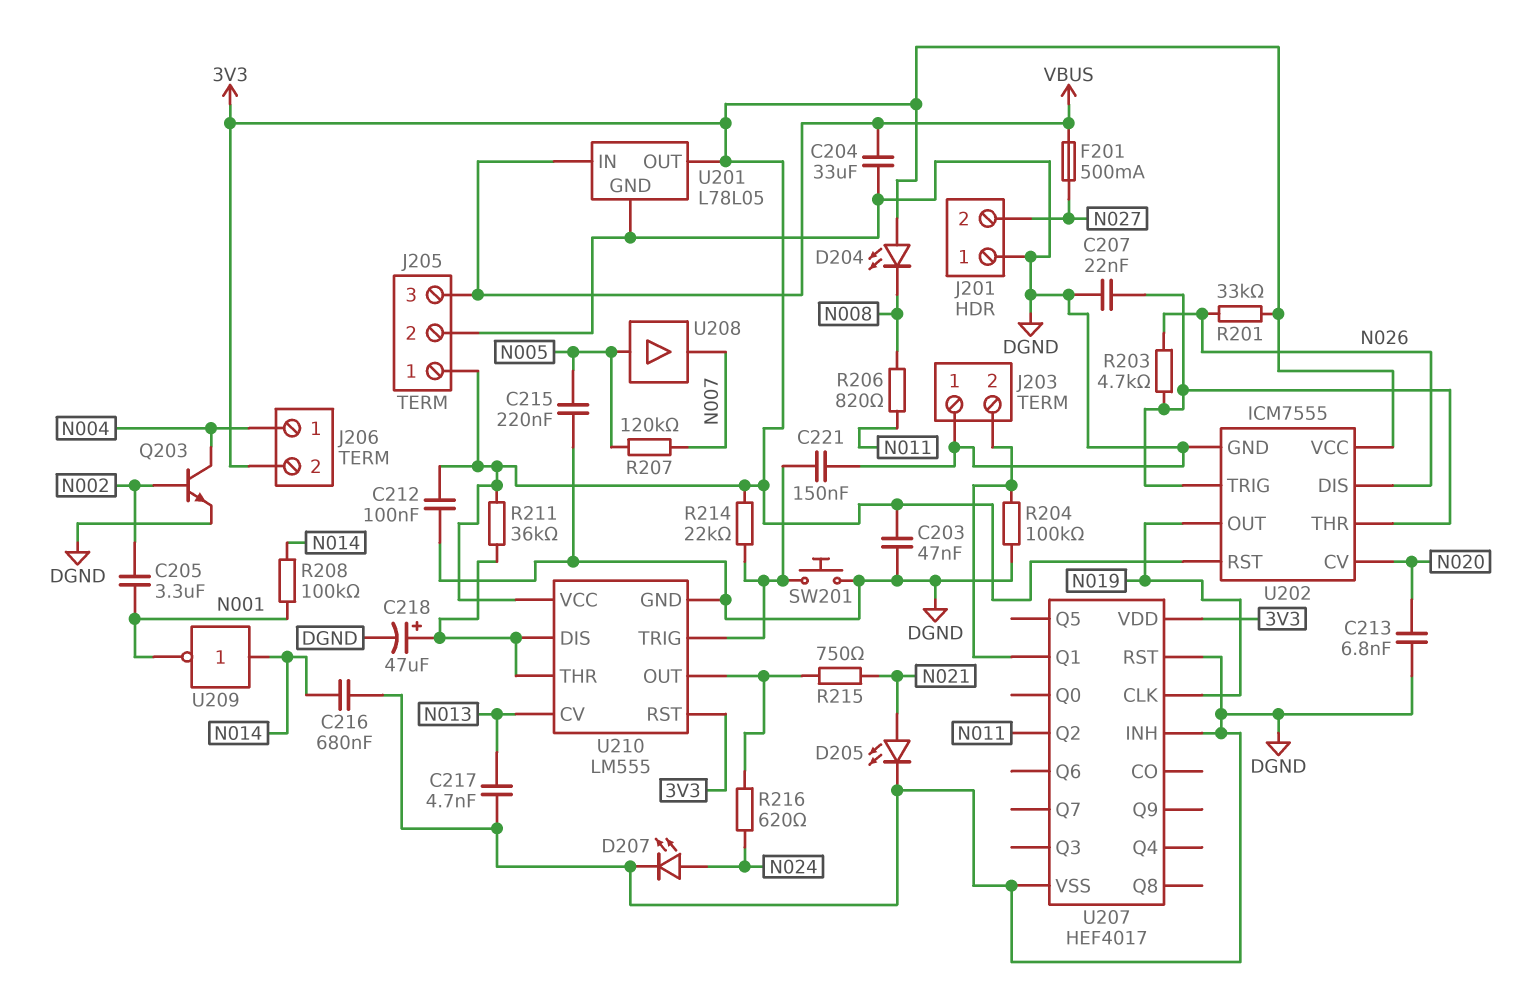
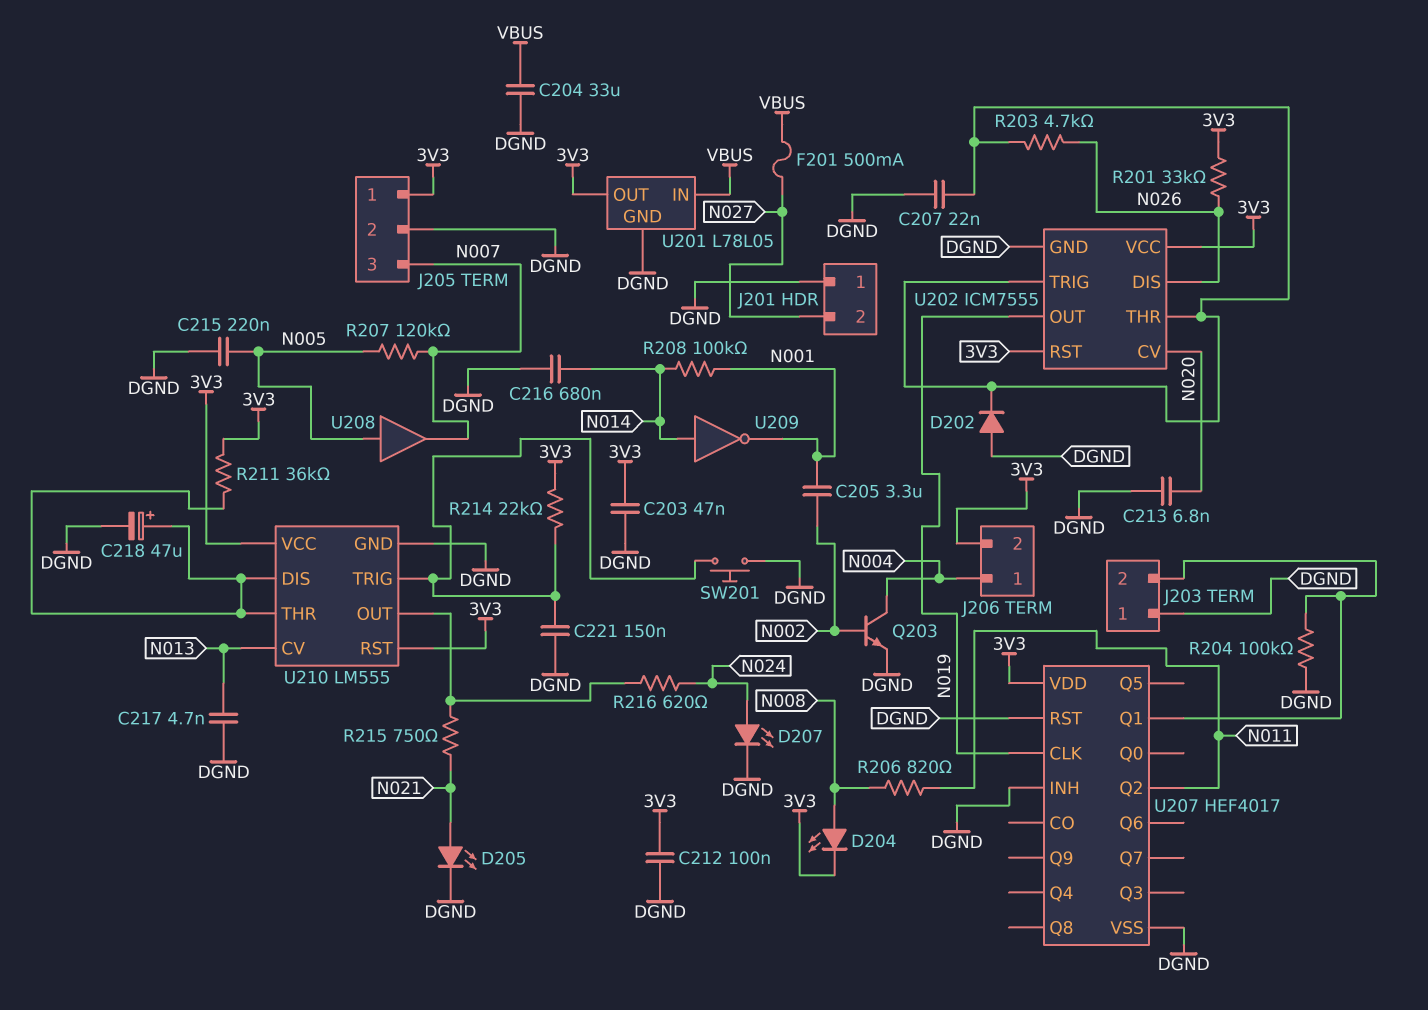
D202: none -> diode (A DGND, K U202/THR)
D204: LED (A 3V3, K N008) -> LED (A N008, K 3V3)
J205 pin 3: VBUS -> N007

